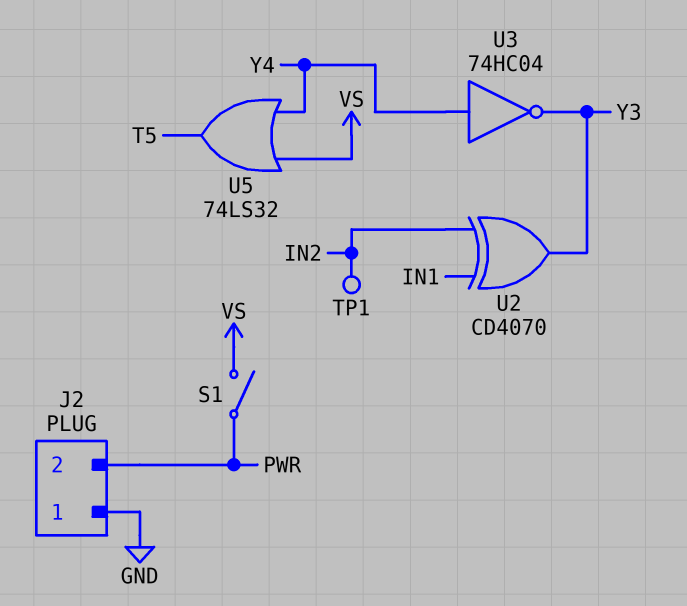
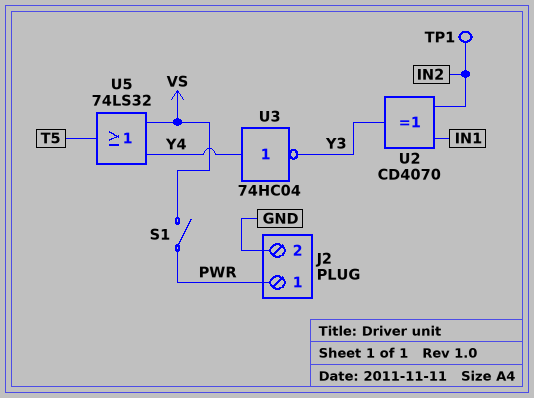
J2 pin 1: GND -> PWR
J2 pin 2: PWR -> GND

